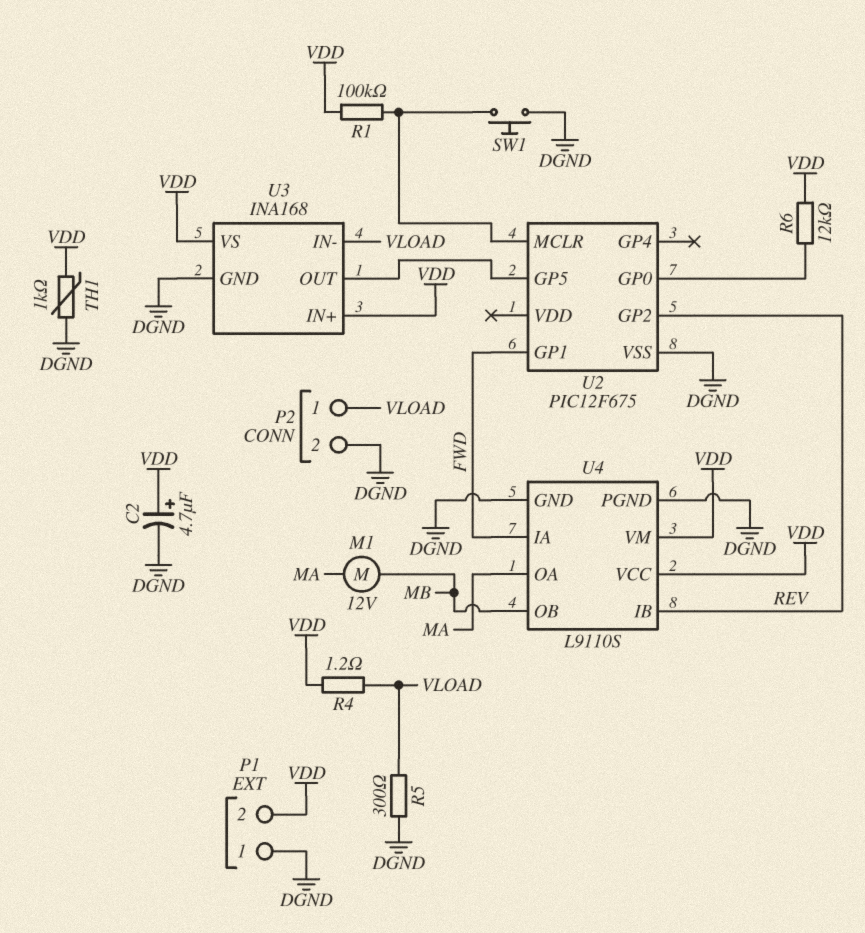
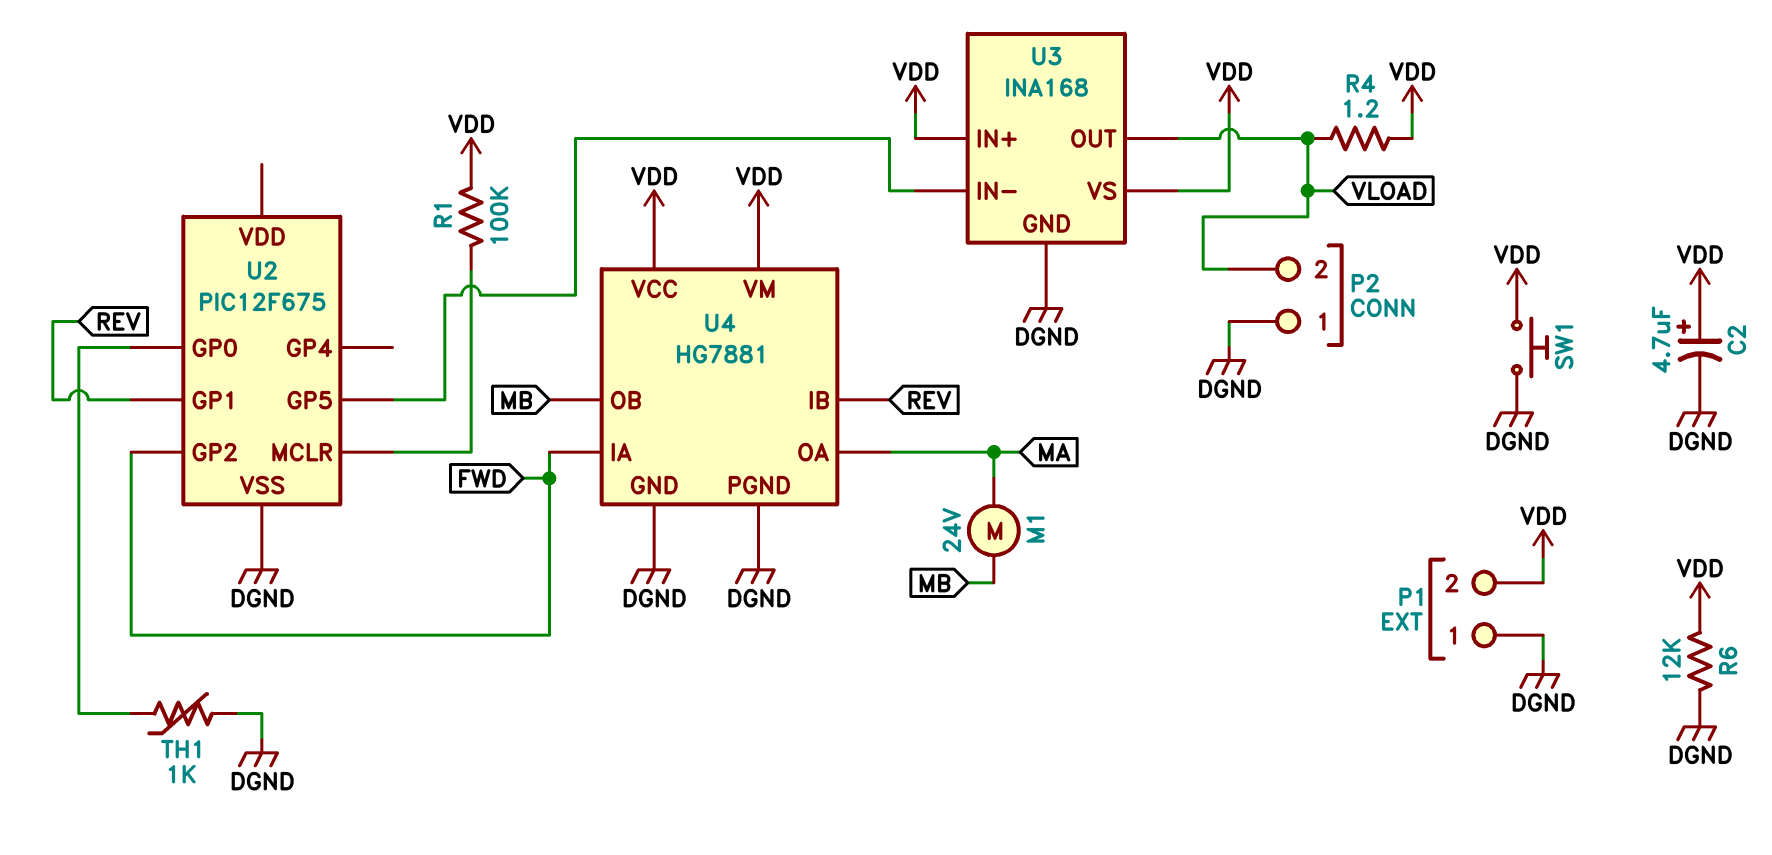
M1: motor 12V (MA, MB) -> motor 24V (MA, MB)
P2 pin 1: VLOAD -> DGND
P2 pin 2: DGND -> VLOAD
R5: 300 (DGND, VLOAD) -> none
R6: 12k (U2/GP0, VDD) -> 12k (DGND, VDD)
SW1: button (DGND, U2/MCLR) -> button (DGND, VDD)
TH1: 1k (DGND, VDD) -> 1k (DGND, U2/GP0)
U2 pin GP1: FWD -> REV
U2 pin GP2: REV -> FWD
U3 pin IN-: VLOAD -> U2/GP5
U3 pin OUT: U2/GP5 -> VLOAD
U4: L9110S -> HG7881

